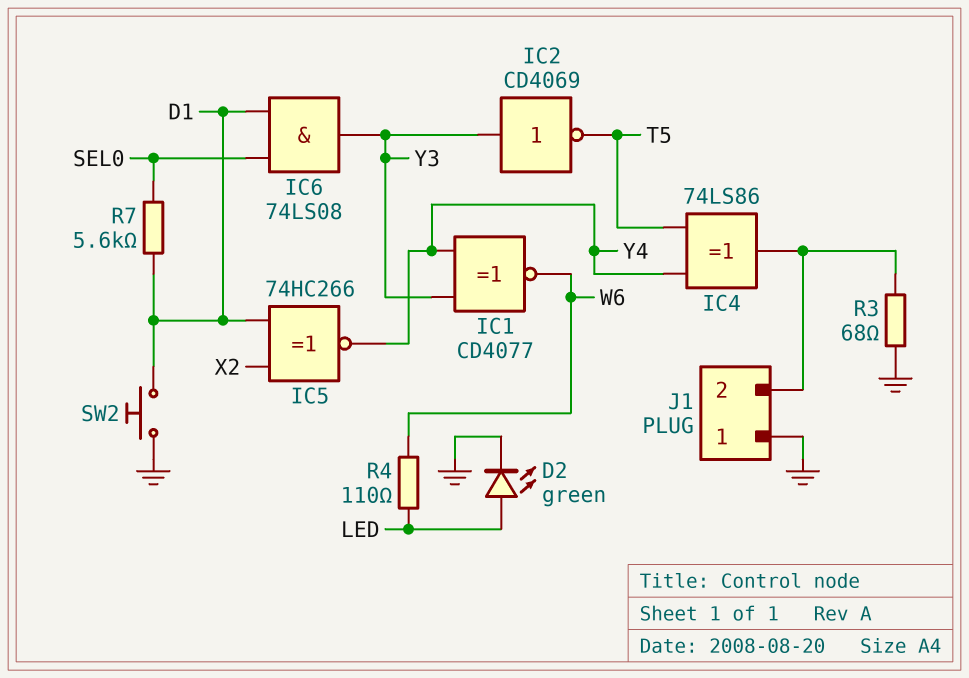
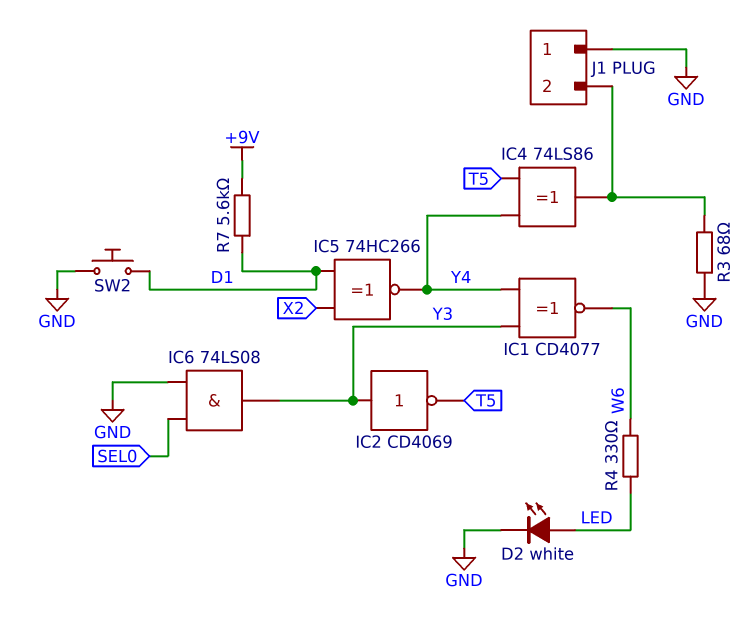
D2: LED green (A LED, K GND) -> LED white (A LED, K GND)
IC6: AND 74LS08 (in D1, in SEL0, out Y3) -> AND 74LS08 (in GND, in SEL0, out Y3)
R4: 110 (LED, W6) -> 330 (LED, W6)
R7: 5.6k (D1, SEL0) -> 5.6k (+9V, D1)

